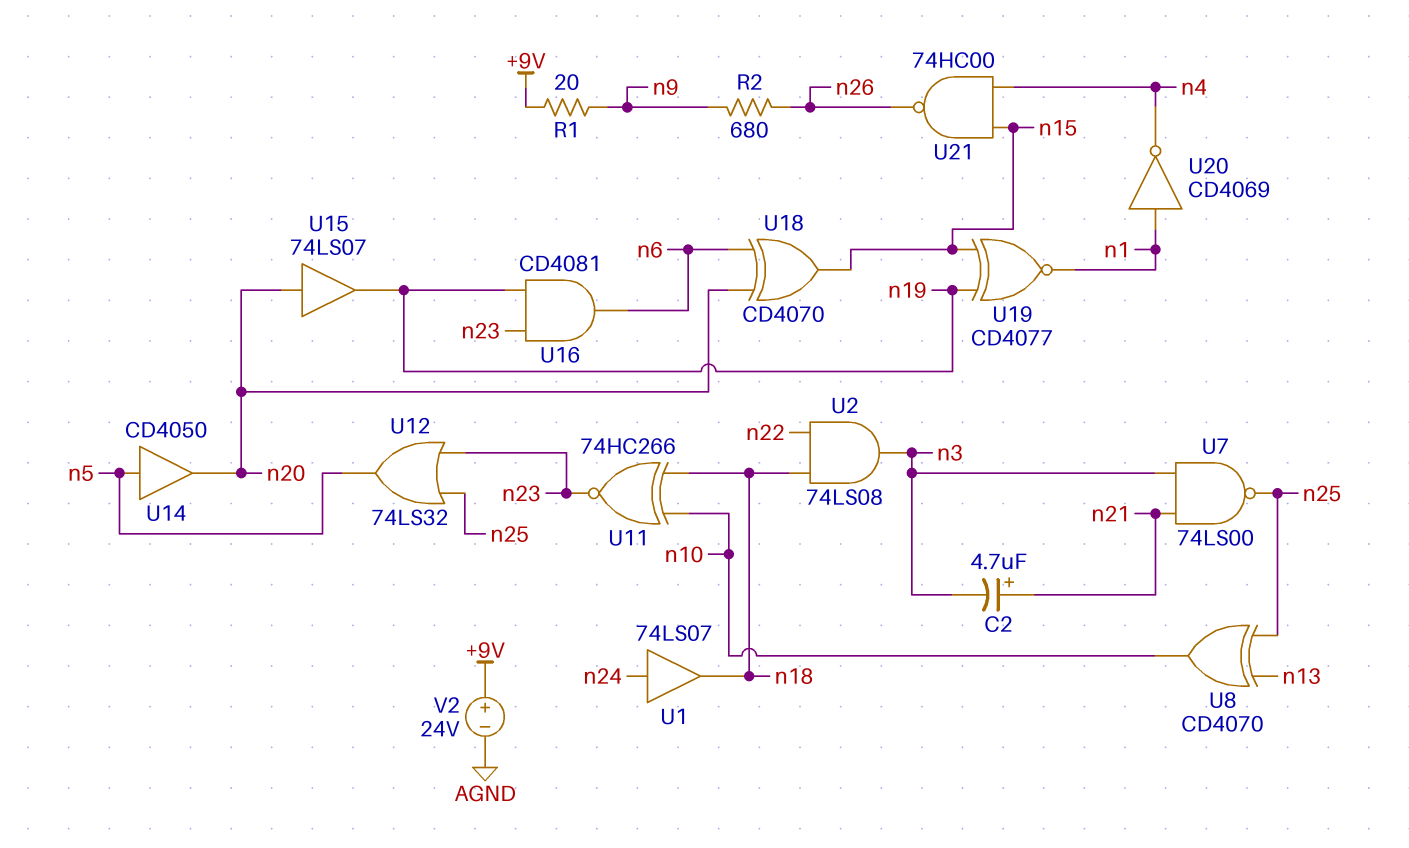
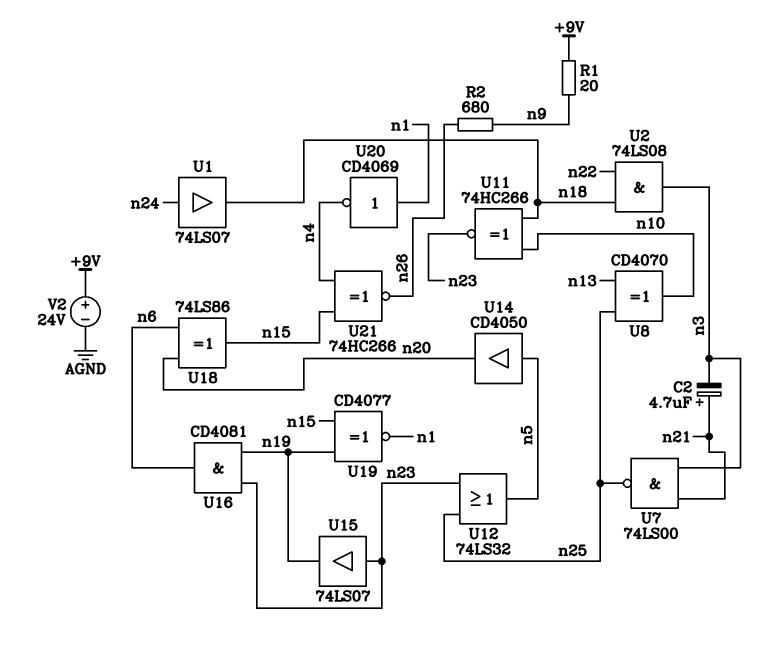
U15: buffer 74LS07 (in n20, out n19) -> buffer 74LS07 (in n23, out n19)
U18: XOR CD4070 (in n6, in n20, out n15) -> XOR 74LS86 (in n6, in n20, out n15)
U21: NAND 74HC00 (in n4, in n15, out n26) -> XNOR 74HC266 (in n4, in n15, out n26)

